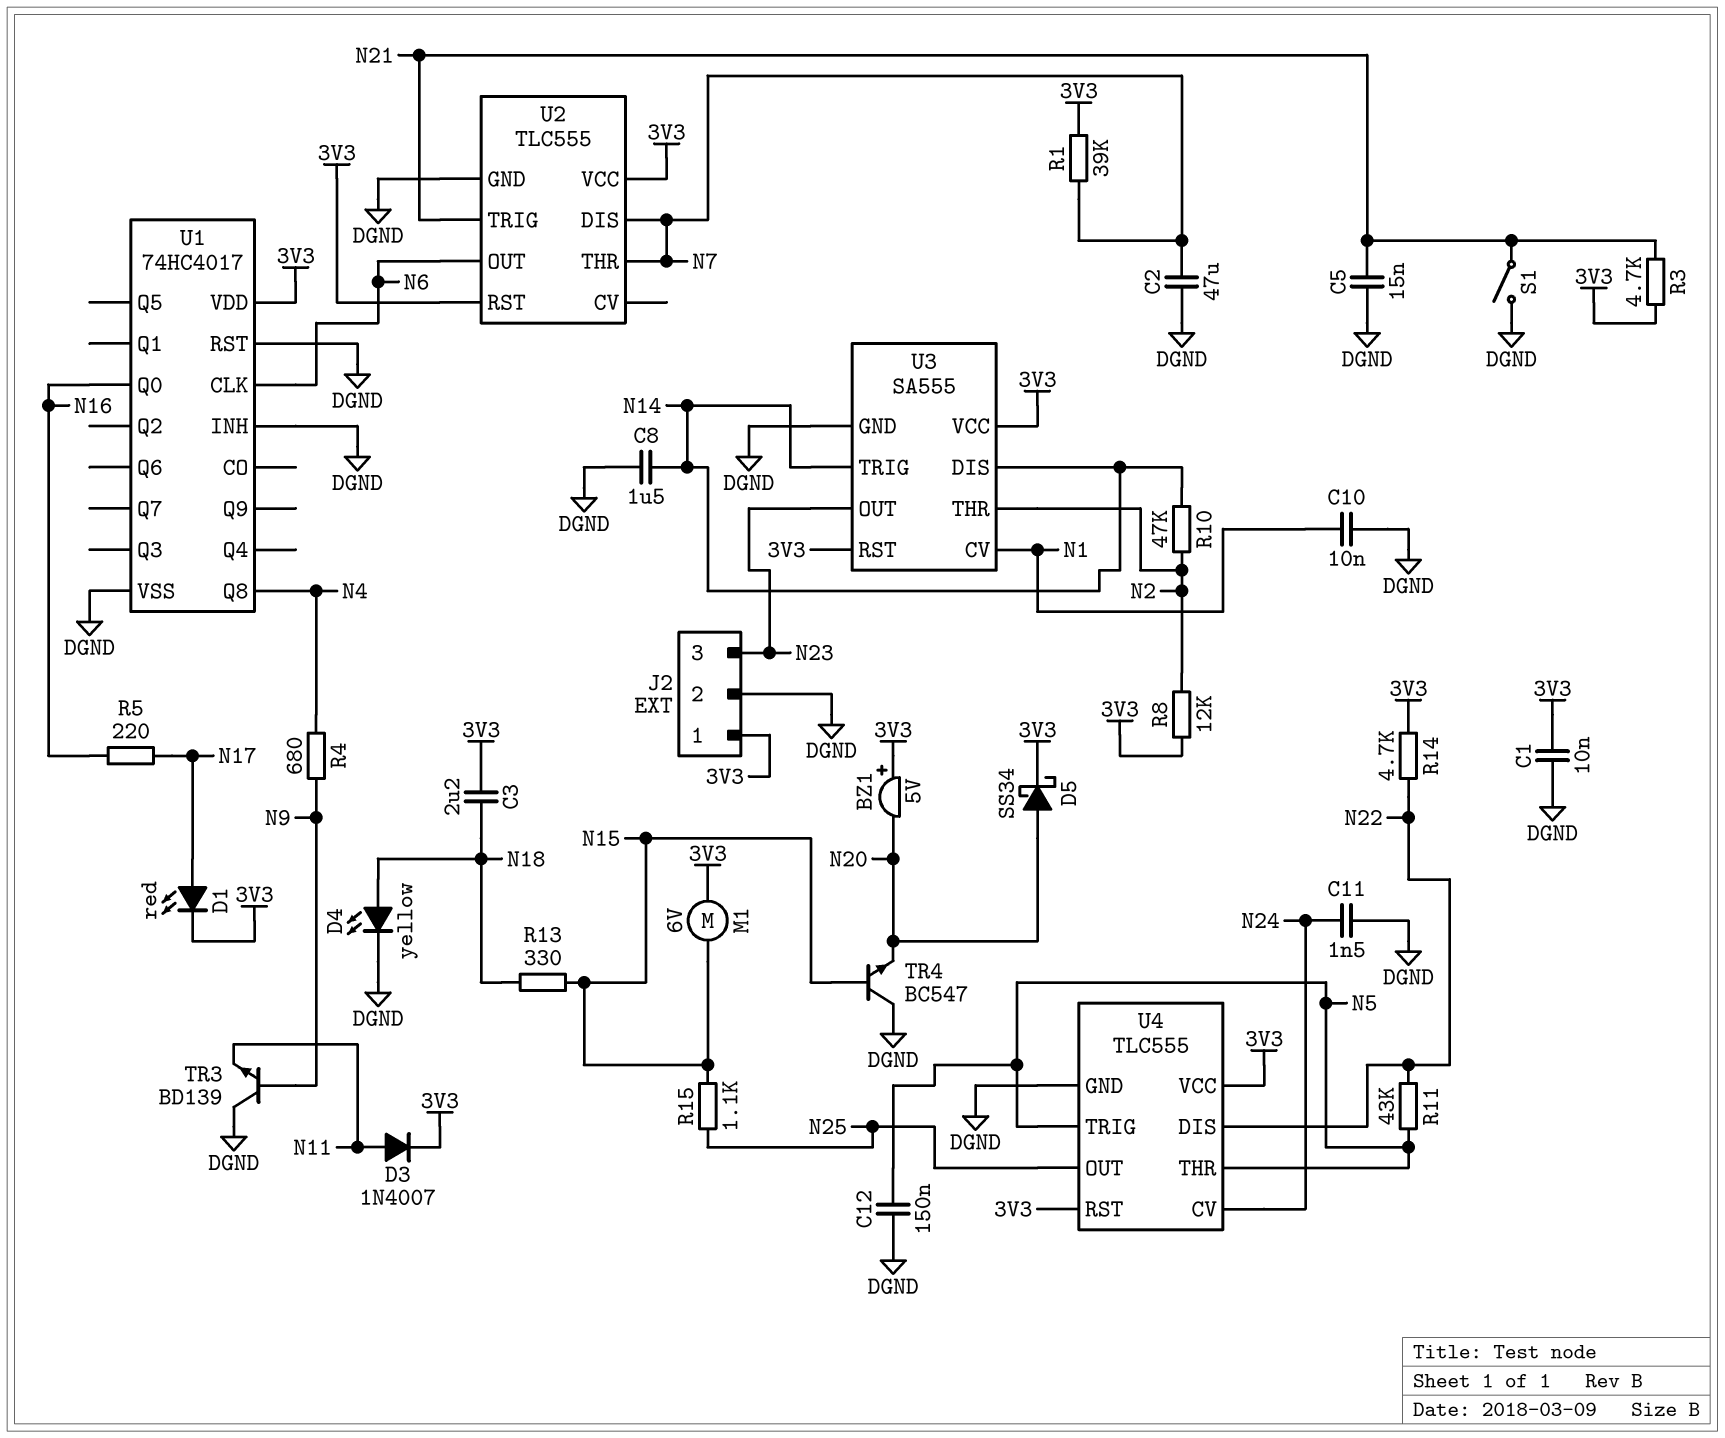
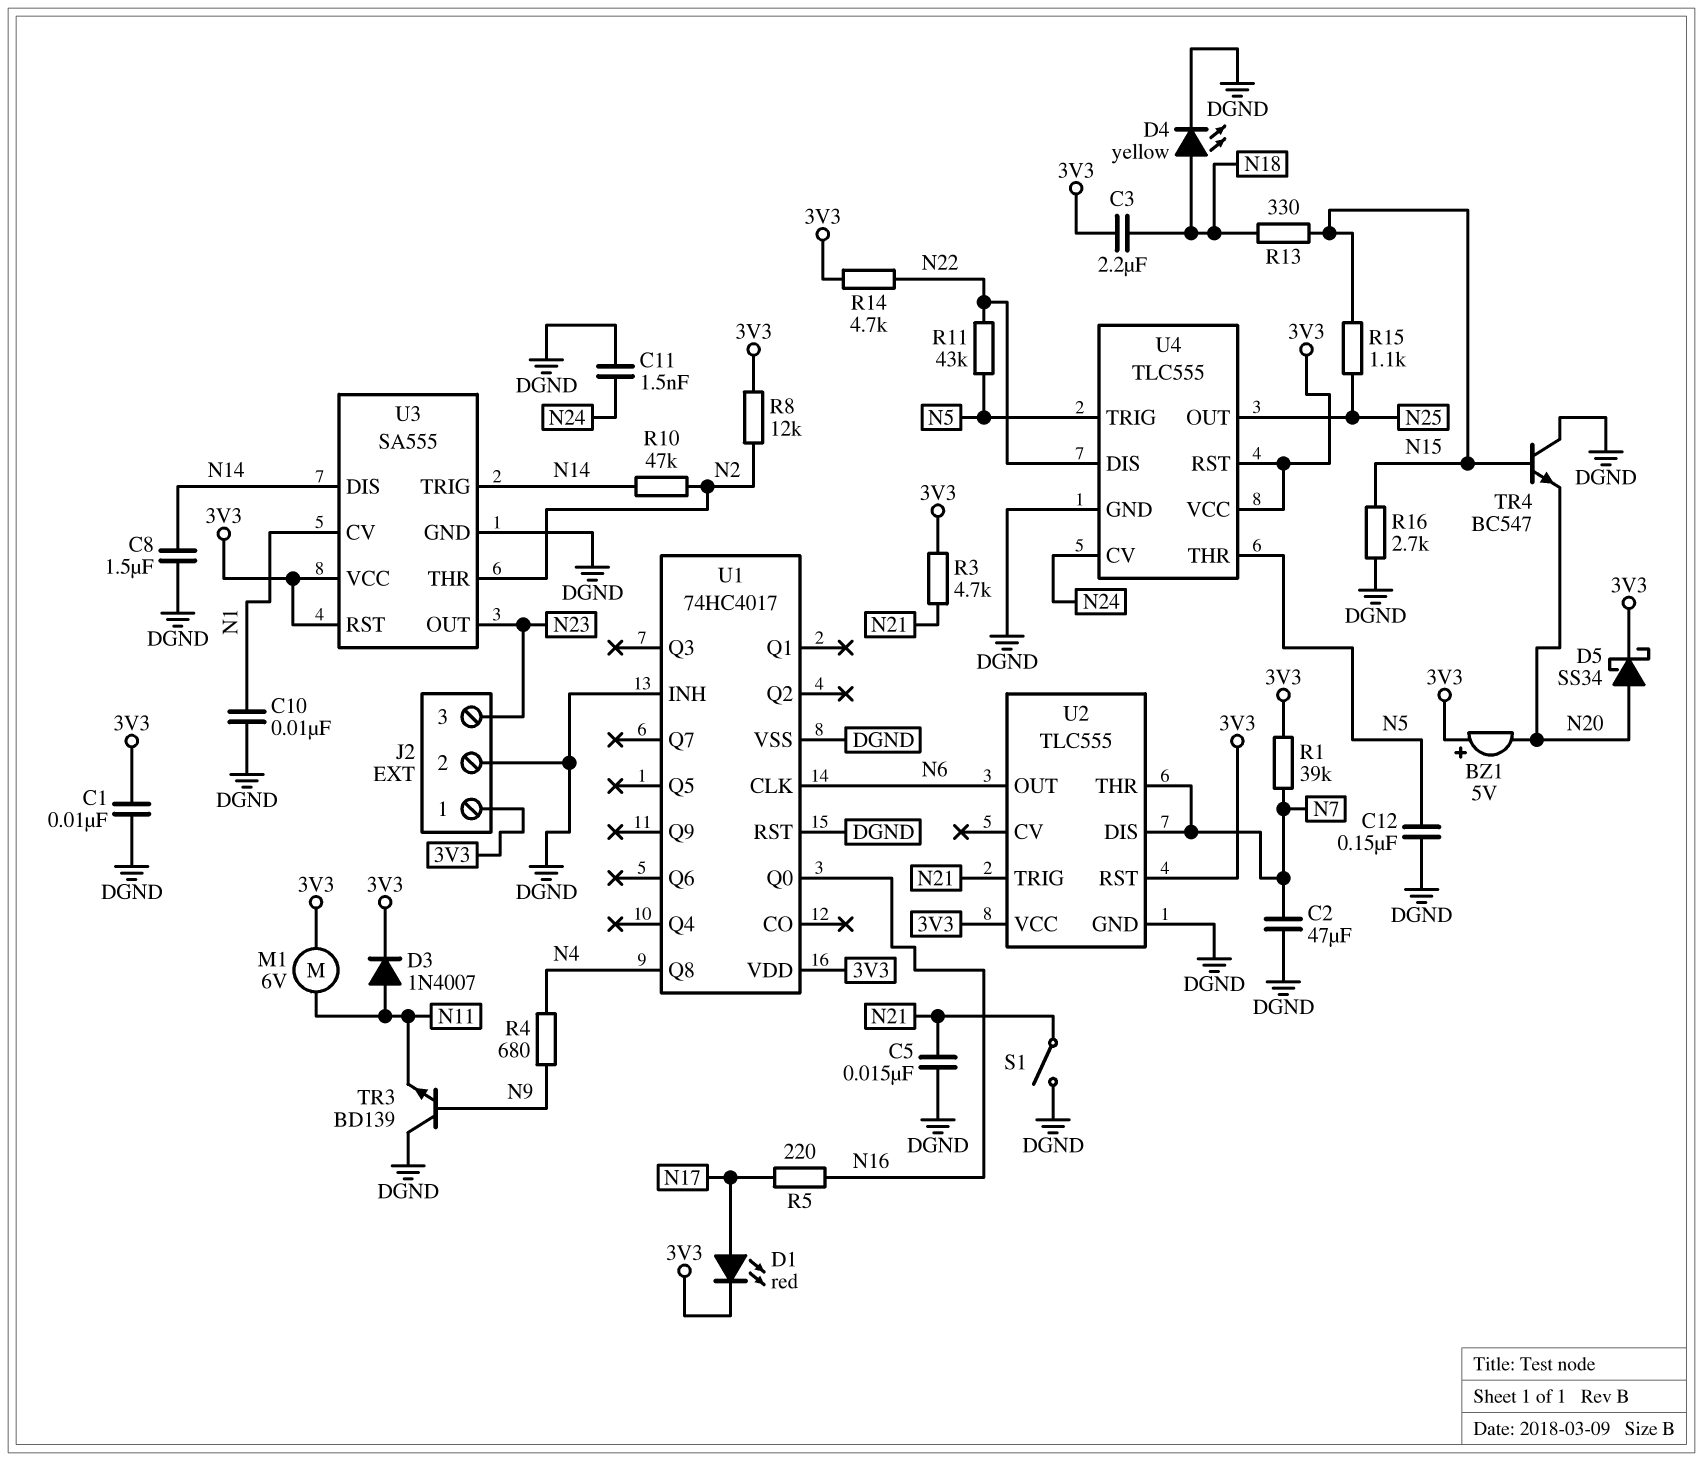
M1: motor 6V (3V3, N15) -> motor 6V (3V3, N11)
R16: none -> 2.7k (DGND, N15)

